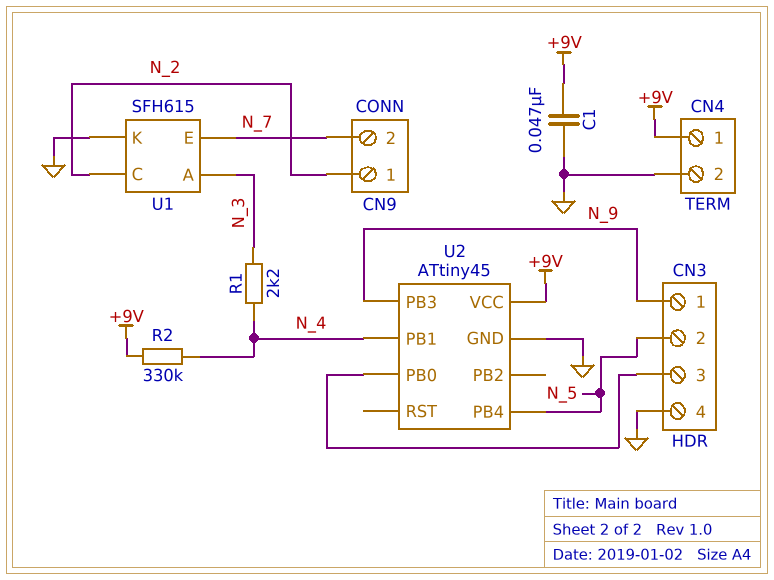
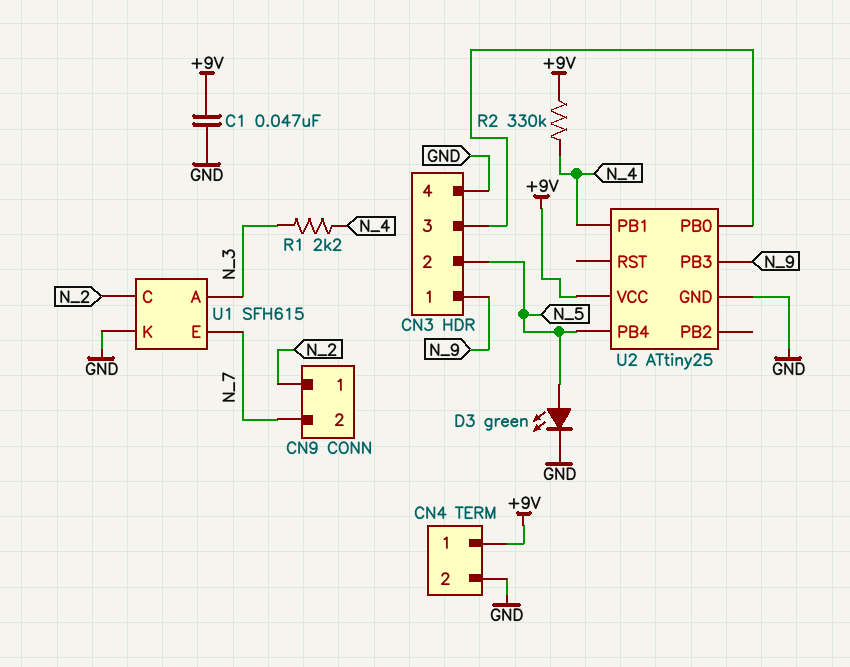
D3: none -> LED green (A N_5, K GND)
U2: ATtiny45 -> ATtiny25

